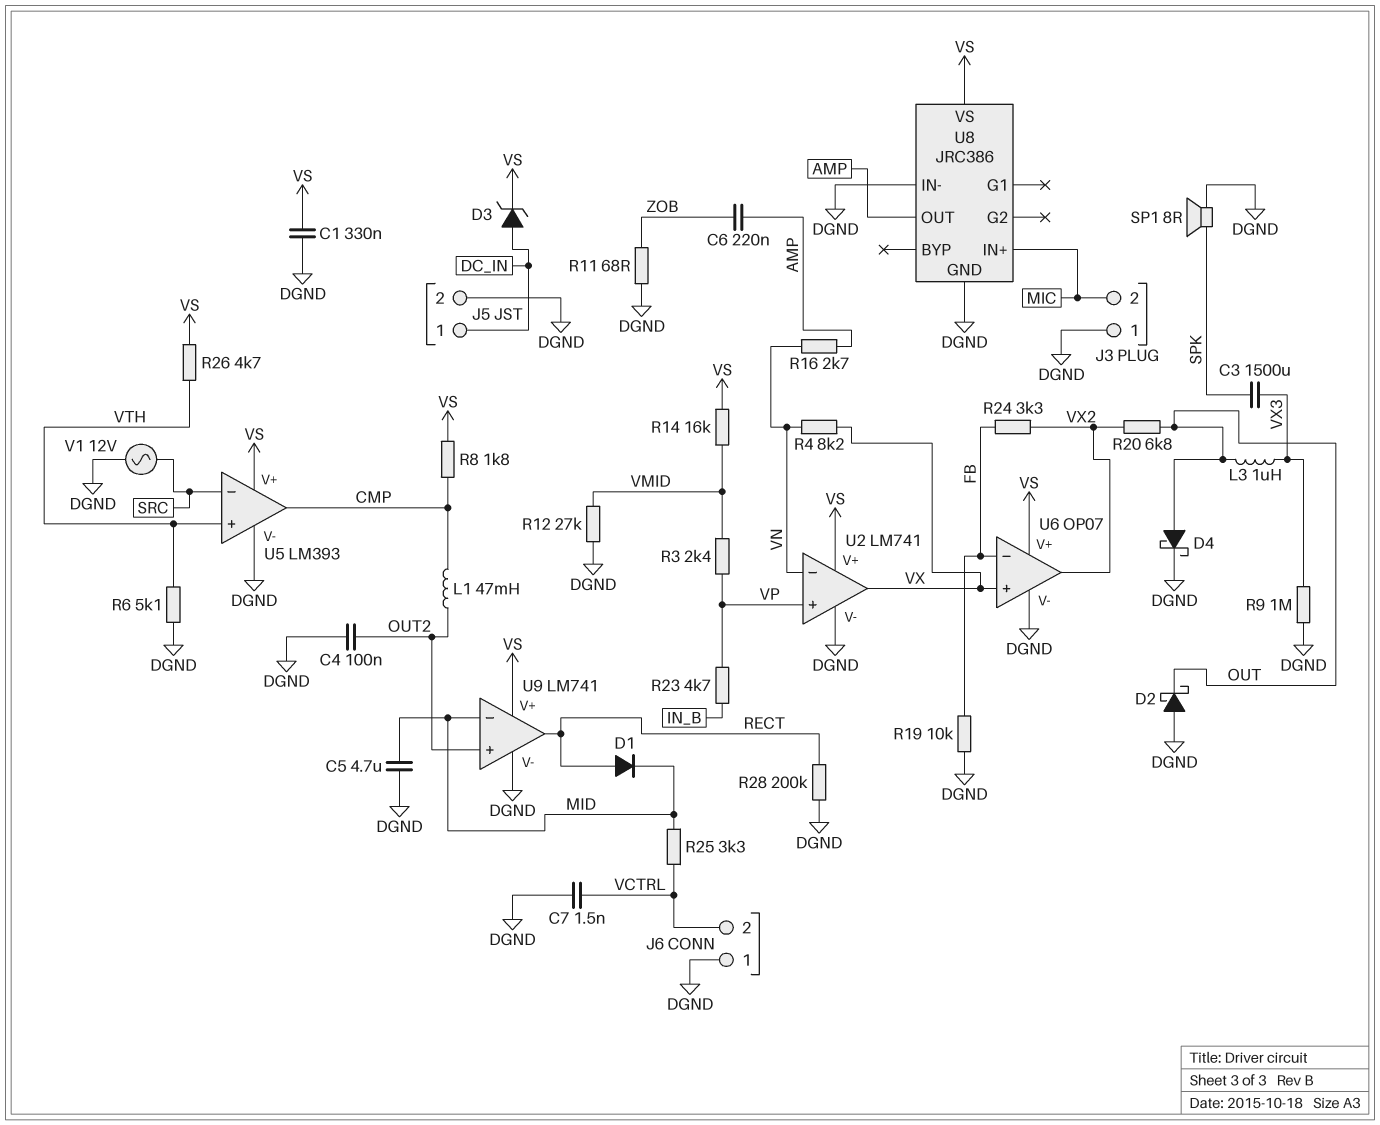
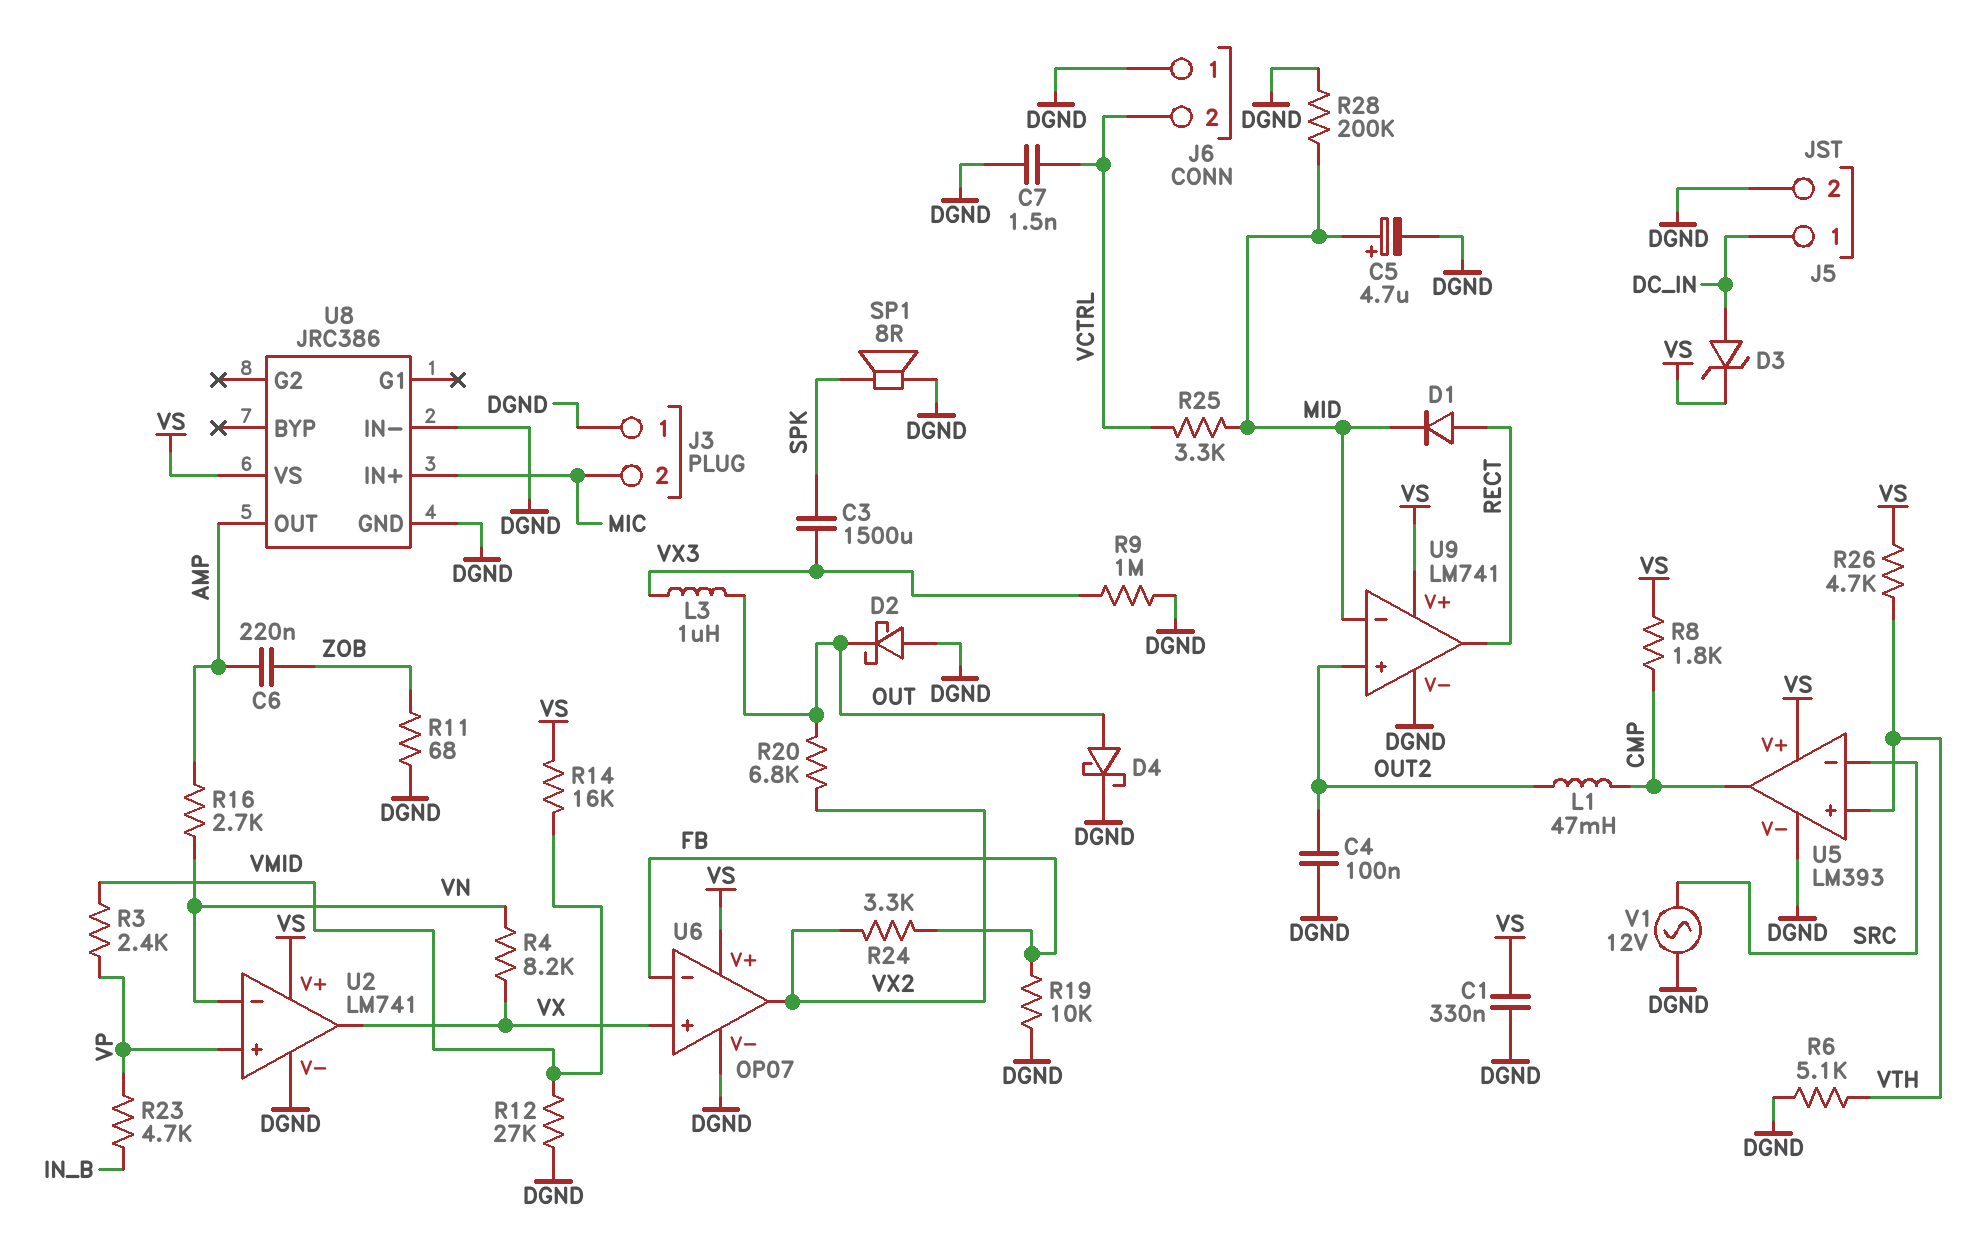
C5: 4.7uF (DGND, MID) -> 4.7uF (plus MID, minus DGND)
R28: 200k (DGND, RECT) -> 200k (DGND, MID)

